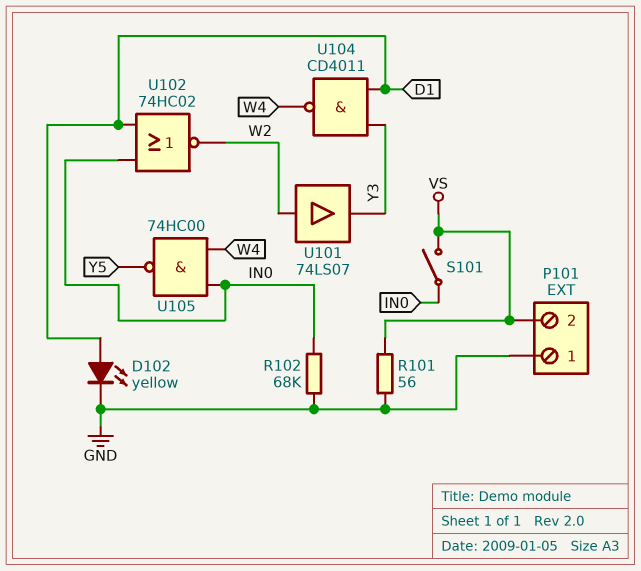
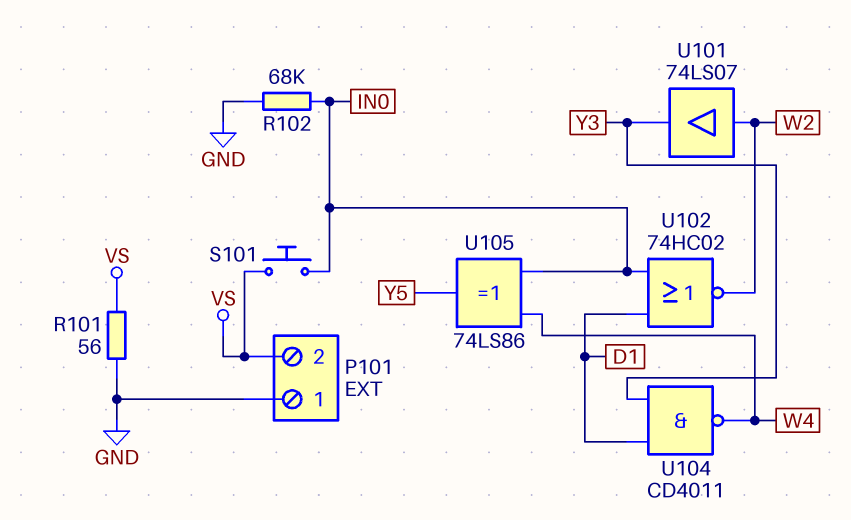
D102: LED yellow (A D1, K GND) -> none
S101: switch (IN0, VS) -> button (IN0, VS)
U105: NAND 74HC00 (in IN0, in W4, out Y5) -> XOR 74LS86 (in IN0, in W4, out Y5)

